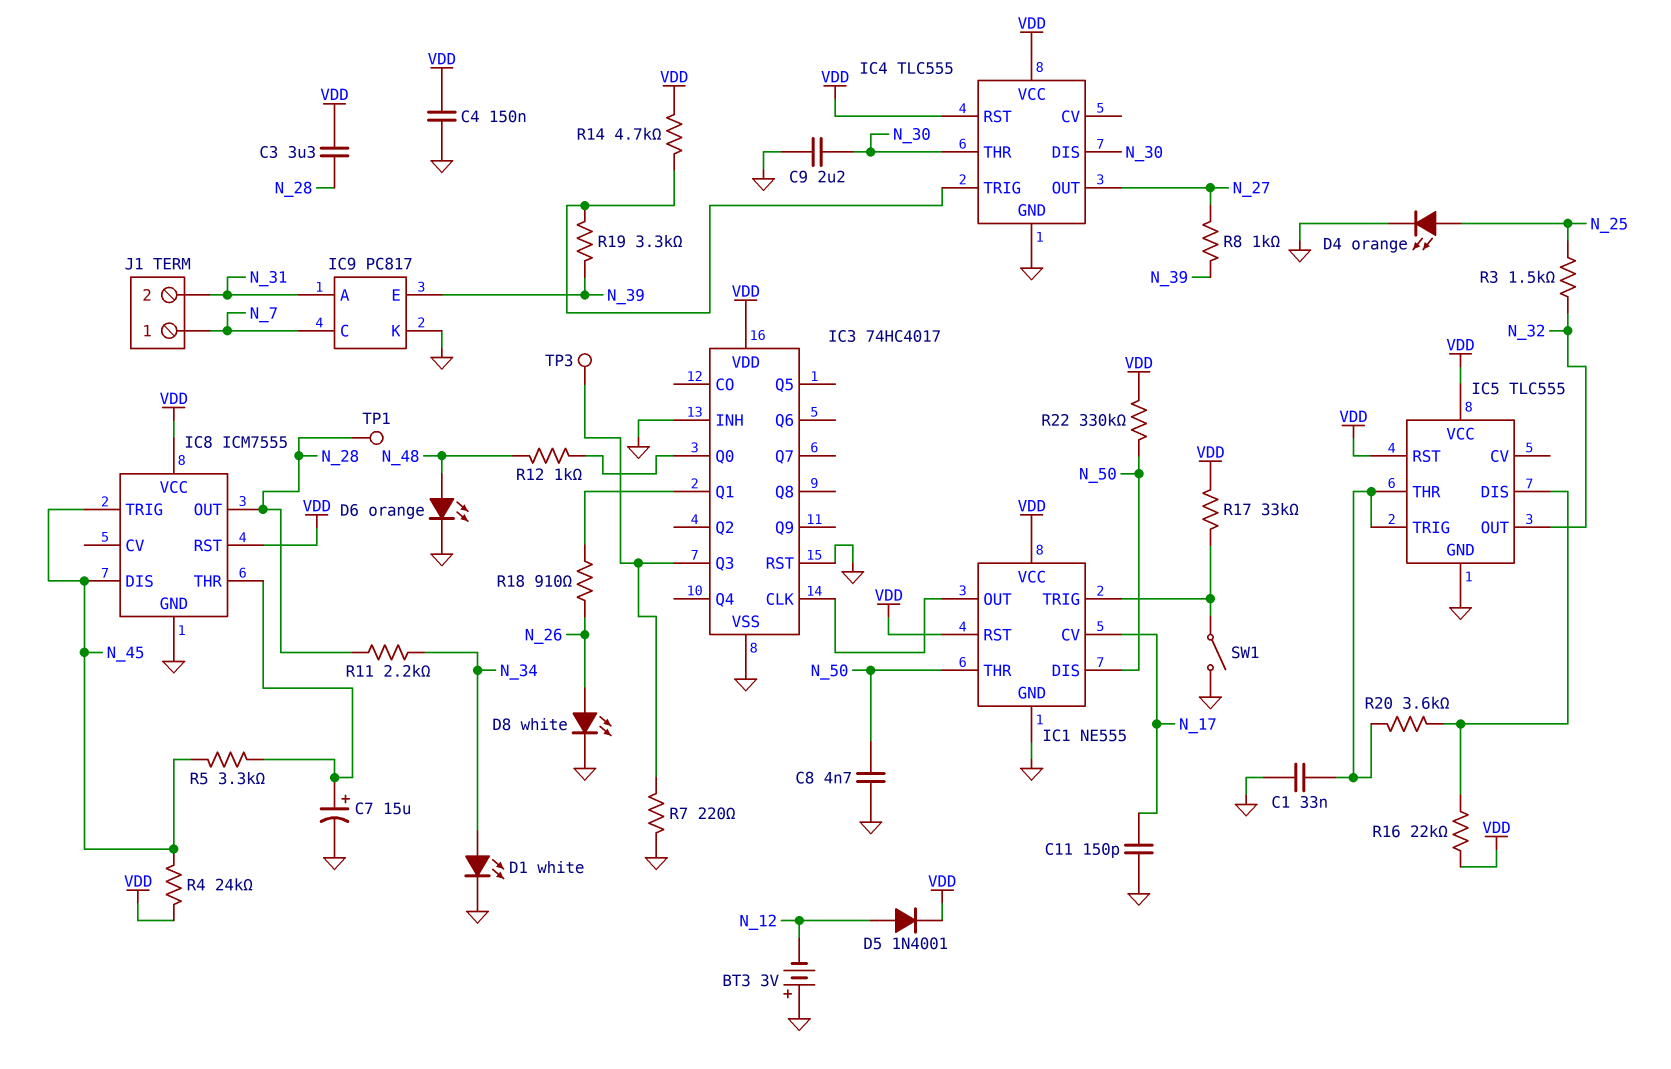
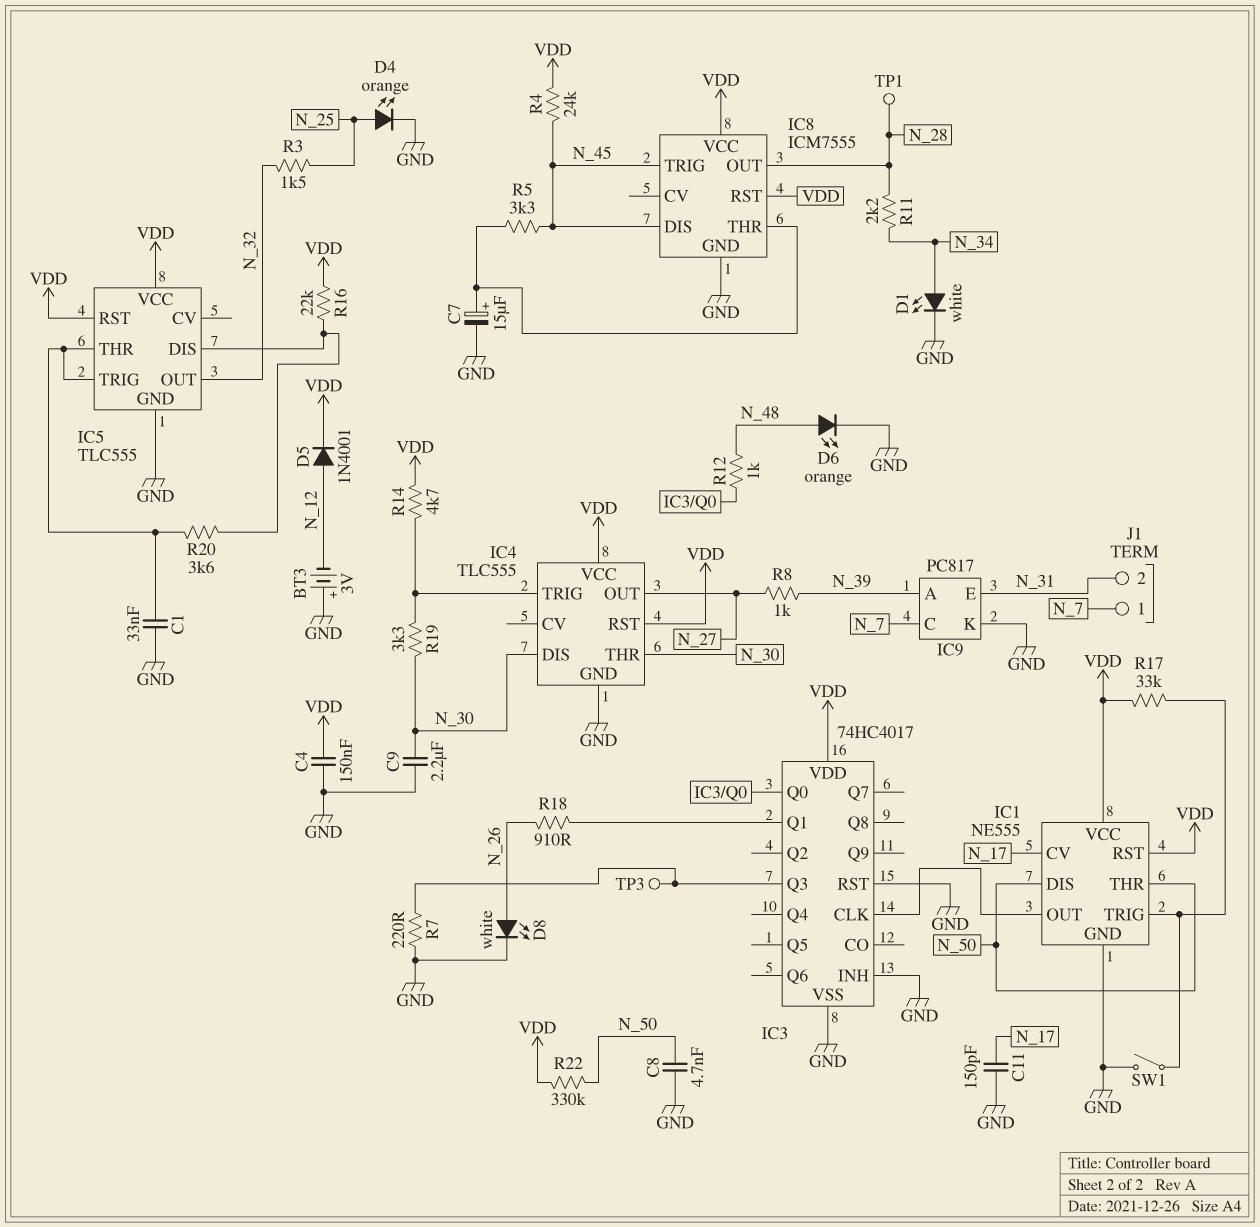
C3: 3.3uF (N_28, VDD) -> none
IC9 pin A: N_31 -> N_39
IC9 pin E: N_39 -> N_31
R19: 3.3k (IC4/TRIG, N_39) -> 3.3k (IC4/TRIG, N_30)

